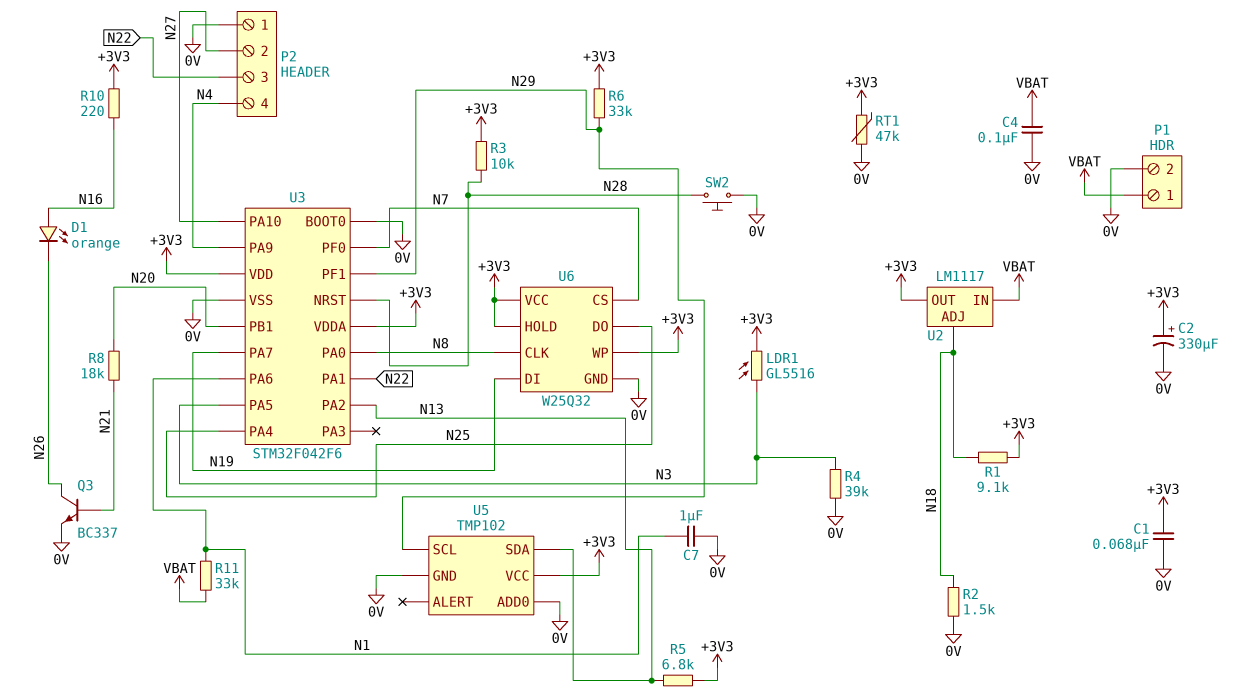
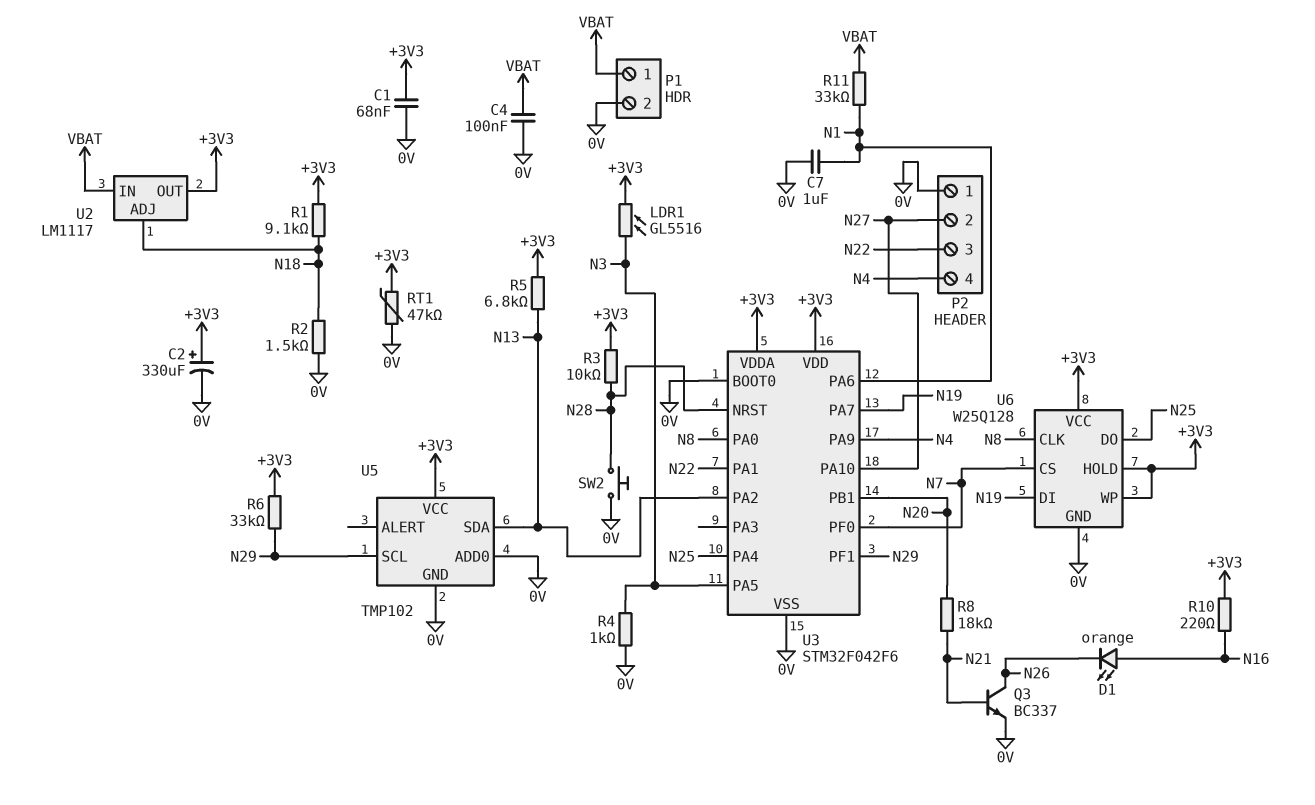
R4: 39k (0V, N3) -> 1k (0V, N3)
U6: W25Q32 -> W25Q128

